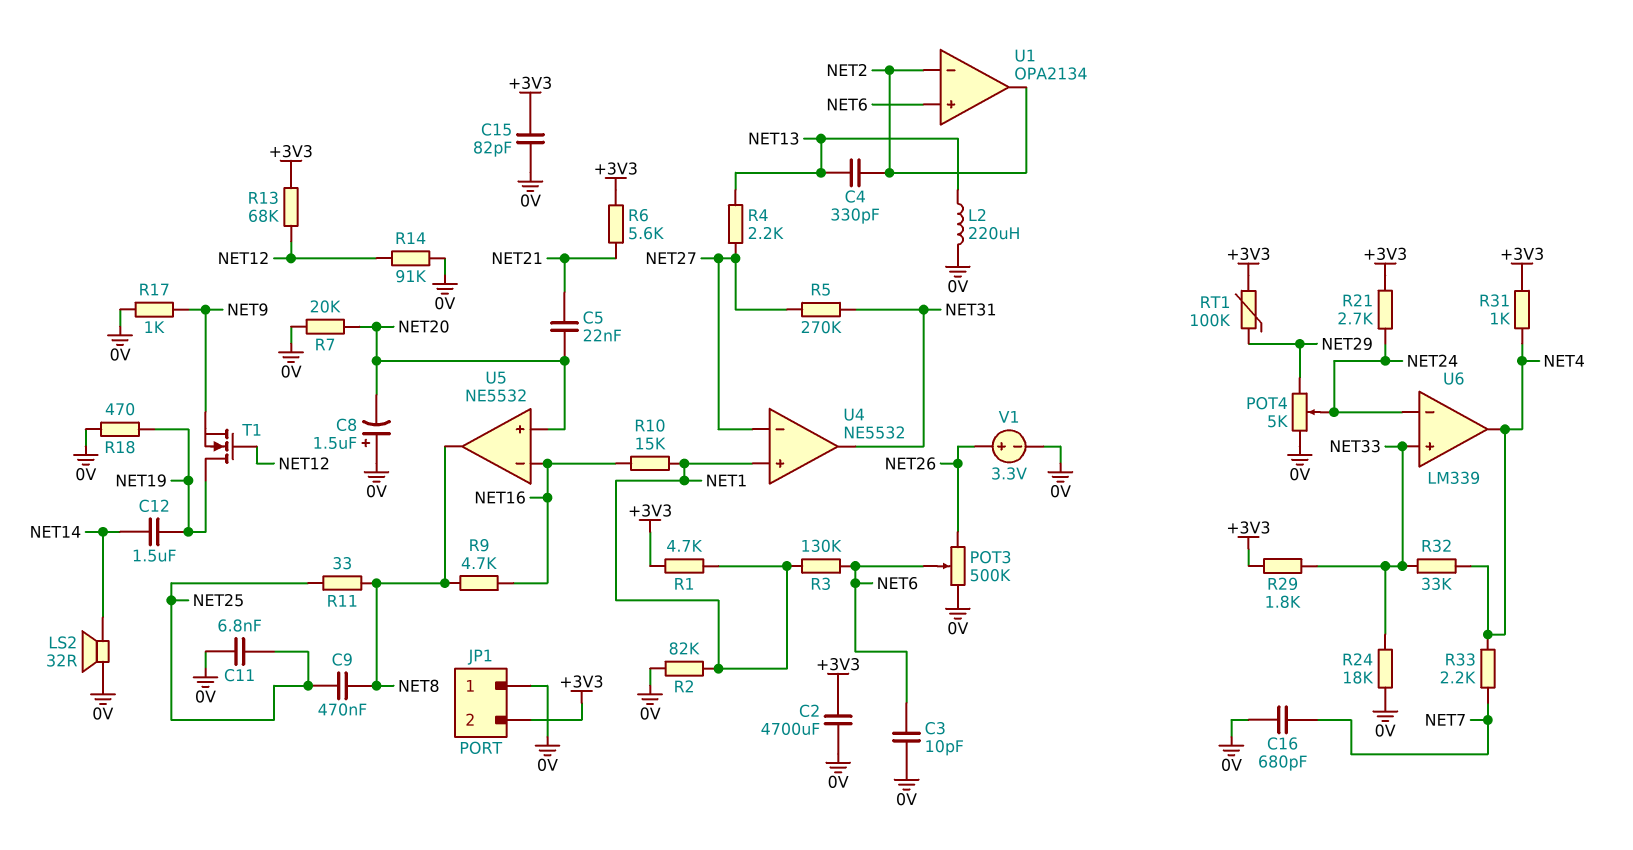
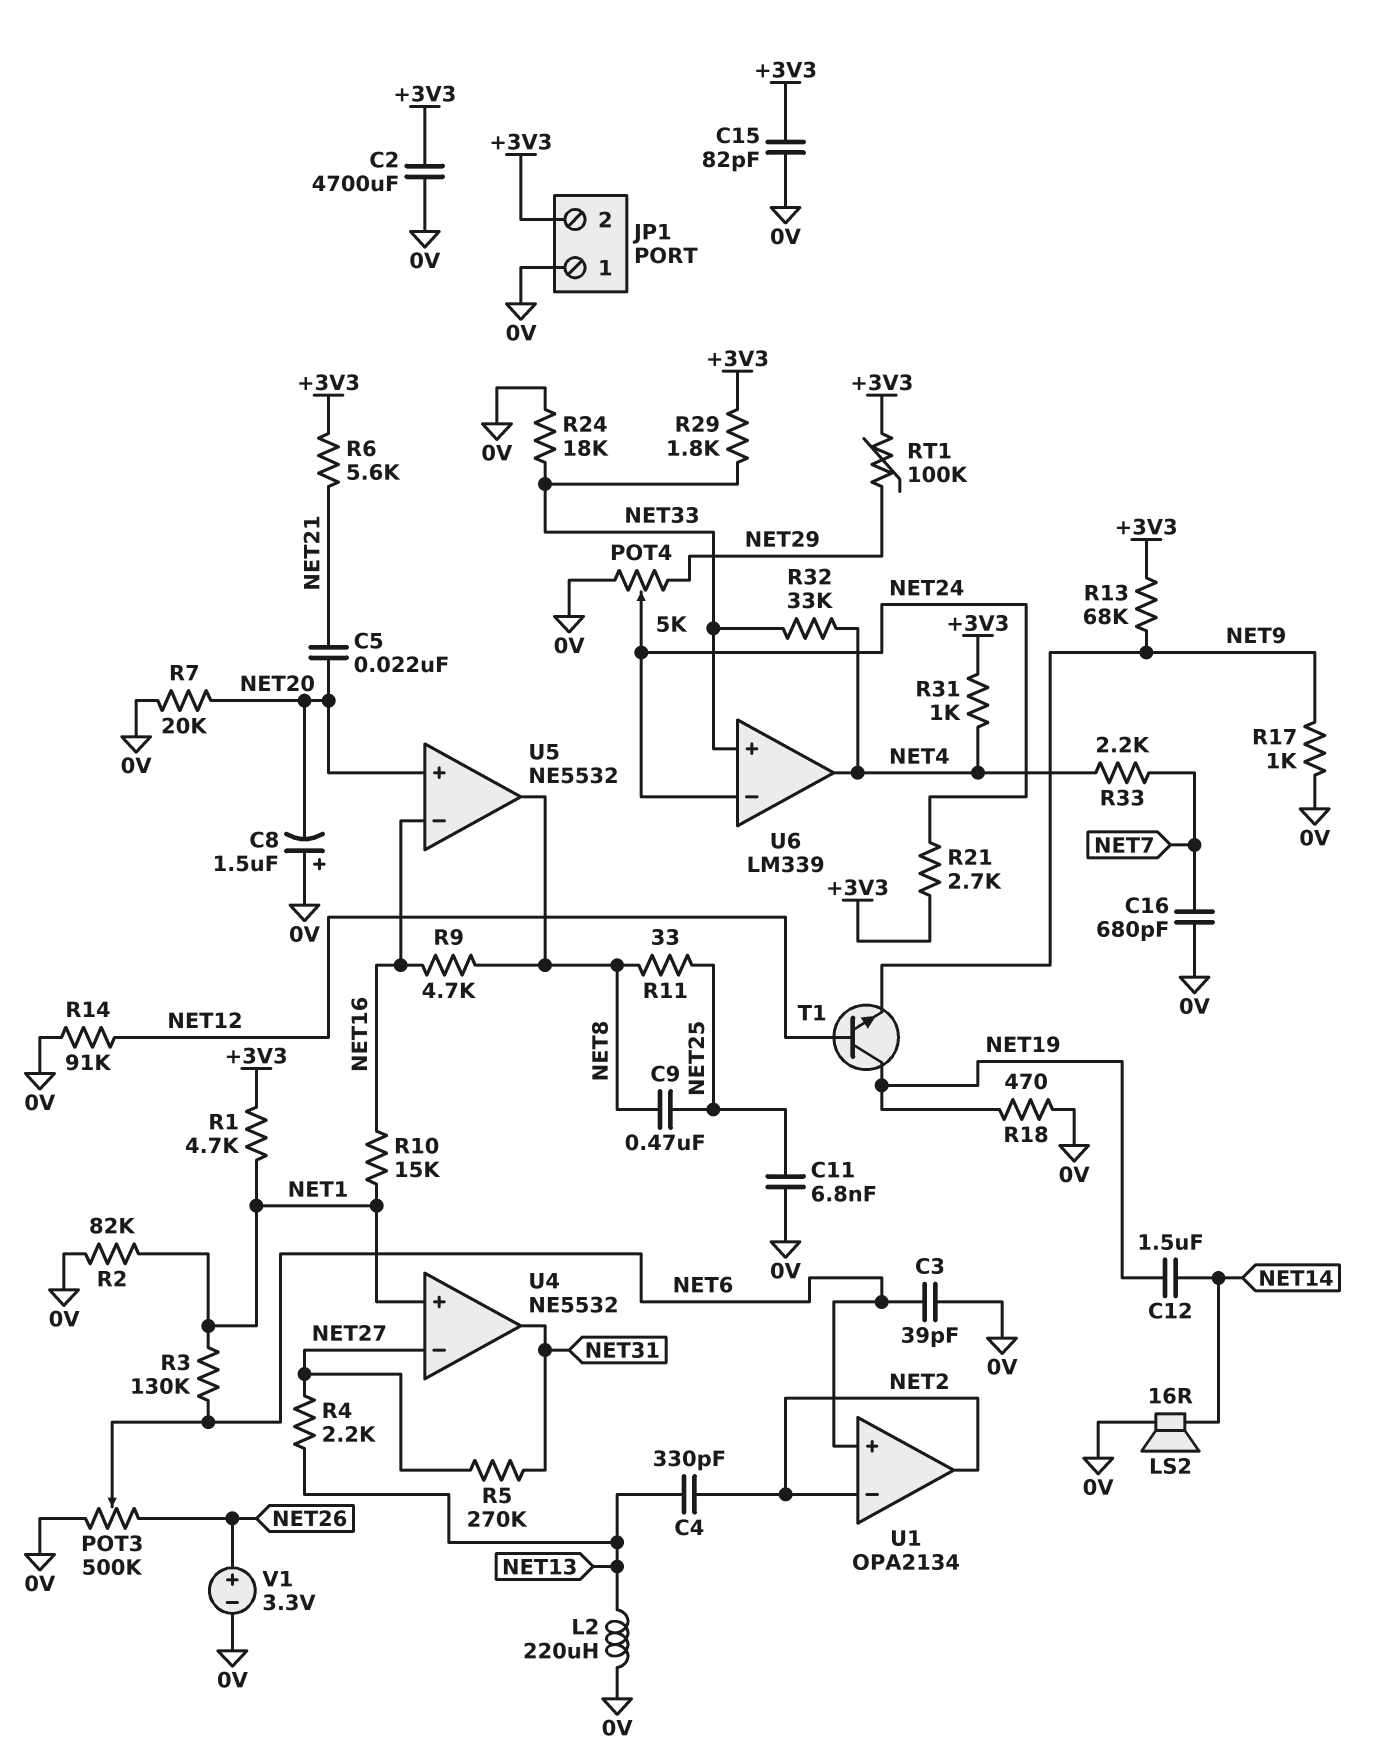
C3: 10pF (0V, NET6) -> 39pF (0V, NET6)
LS2: speaker 32R (0V, NET14) -> speaker 16R (0V, NET14)
R13: 68k (+3V3, NET12) -> 68k (+3V3, NET9)
T1: NMOS (G NET12, D NET19, S NET9) -> NPN (B NET12, C NET19, E NET9)

